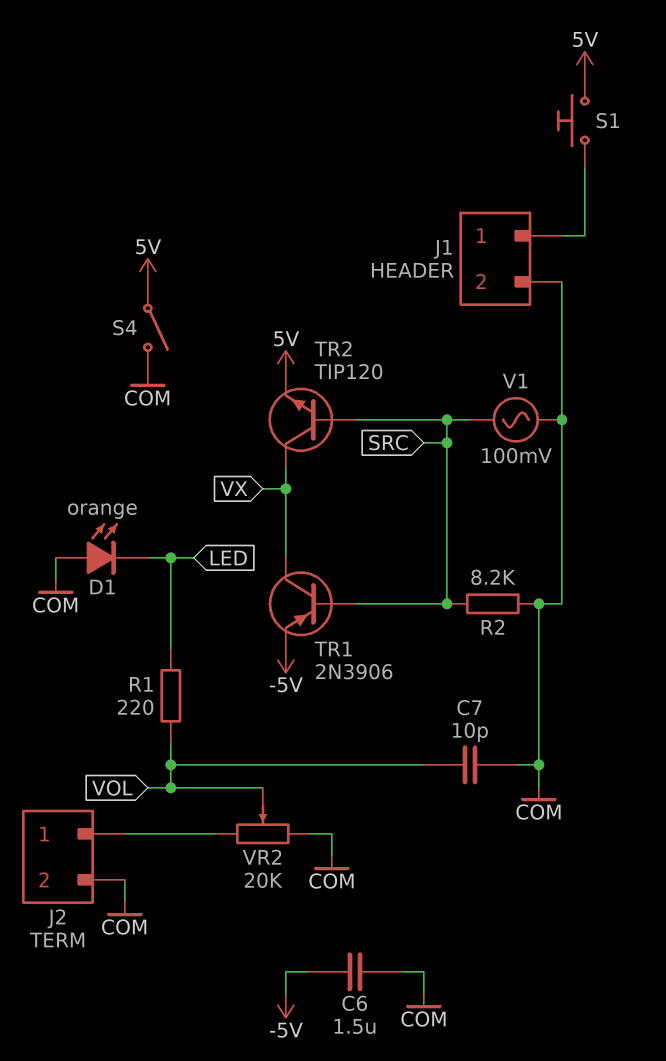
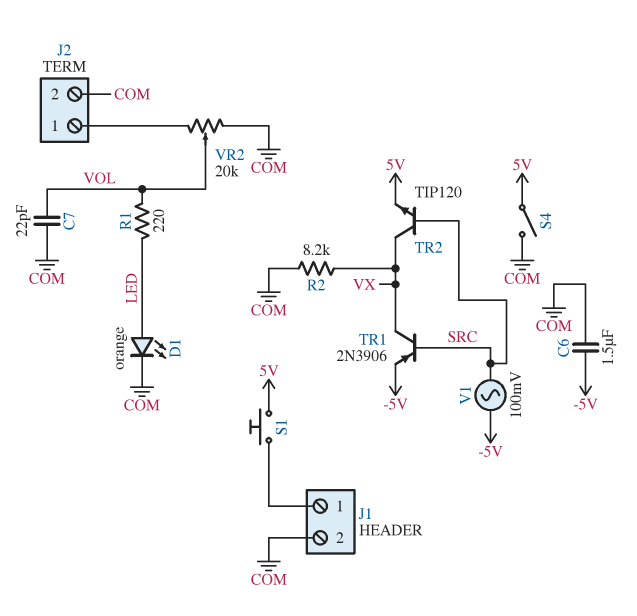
C7: 10pF (COM, VOL) -> 22pF (COM, VOL)
D1: LED orange (A COM, K LED) -> LED orange (A LED, K COM)
R2: 8.2k (COM, SRC) -> 8.2k (COM, VX)
V1: AC 100mV (COM, SRC) -> AC 100mV (-5V, SRC)

